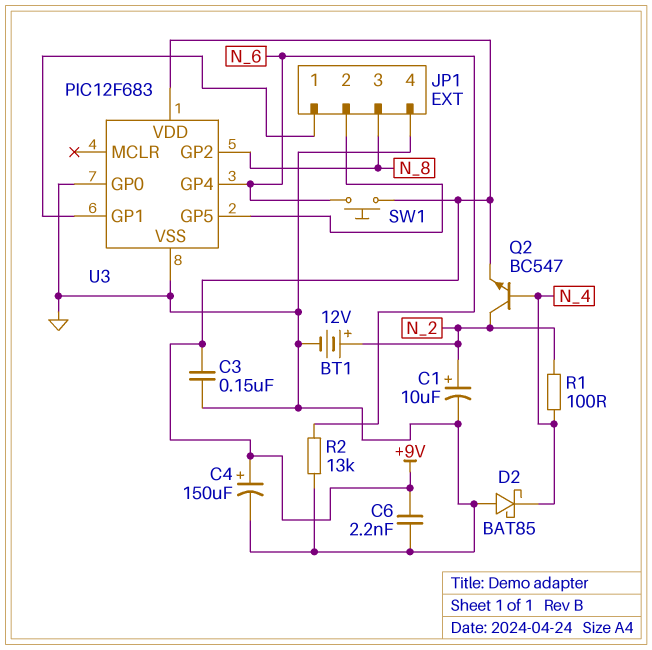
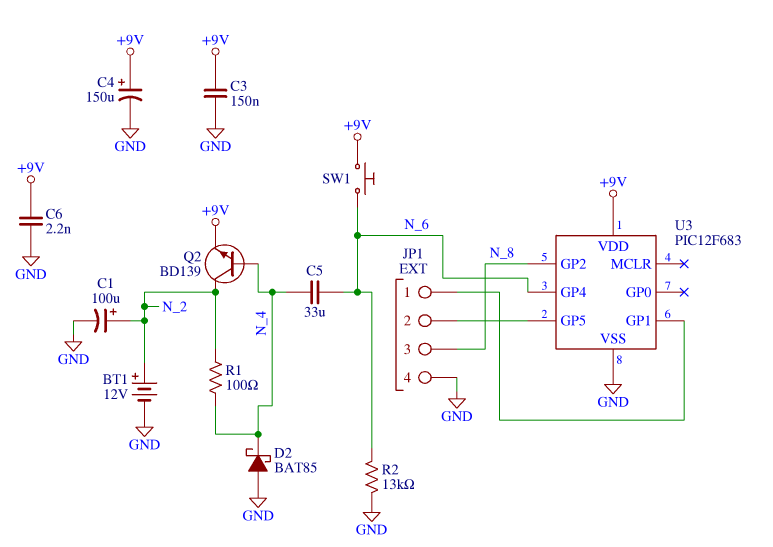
C1: 10uF (plus N_2, minus GND) -> 100uF (plus N_2, minus GND)
C5: none -> 33uF (N_4, N_6)
Q2: NPN BC547 (B N_4, C N_2, E +9V) -> NPN BD139 (B N_4, C N_2, E +9V)
U3 pin GP0: GND -> none

